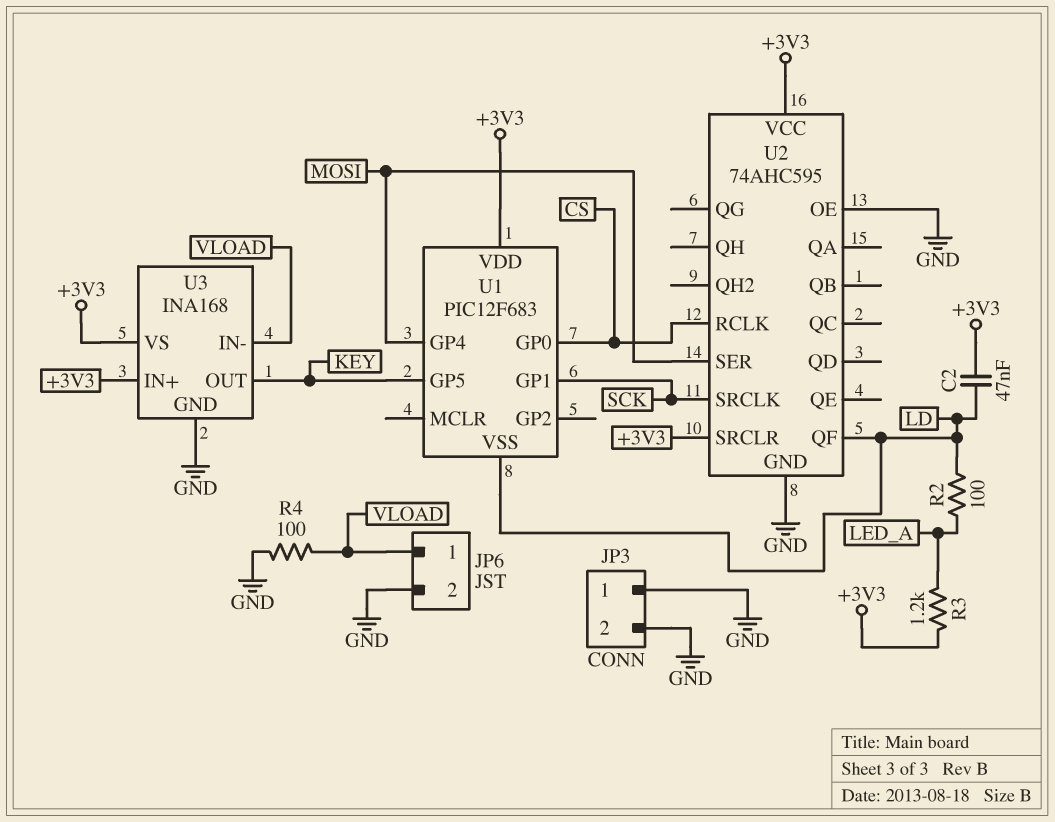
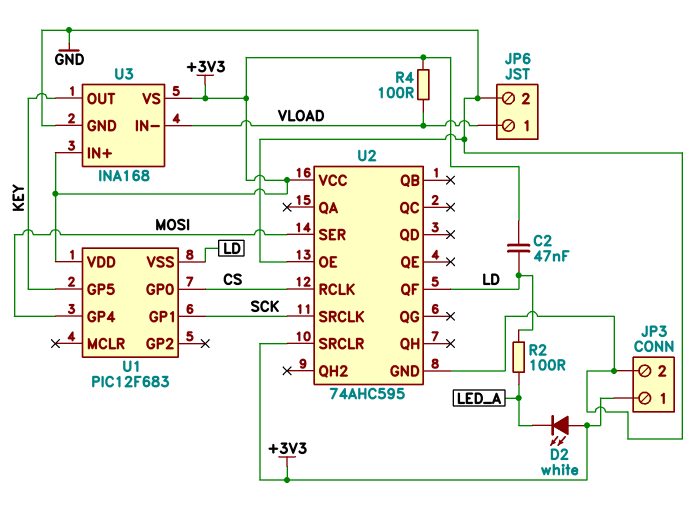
D2: none -> LED white (A +3V3, K LED_A)
JP3 pin 1: GND -> +3V3
R3: 1.2k (+3V3, LED_A) -> none
R4: 100 (GND, VLOAD) -> 100 (+3V3, VLOAD)

